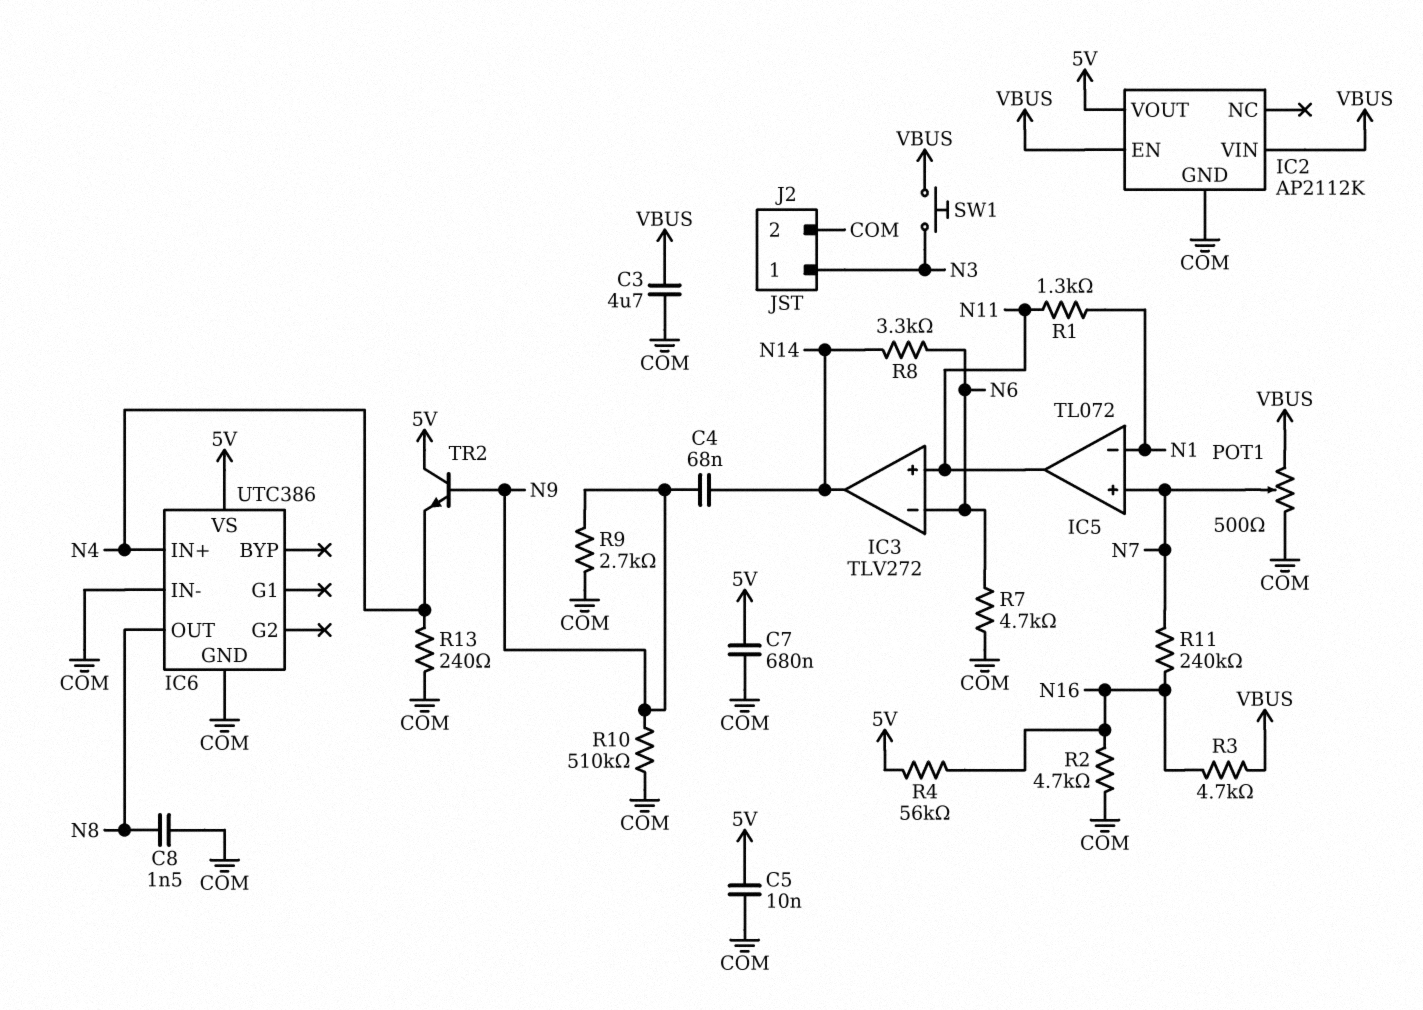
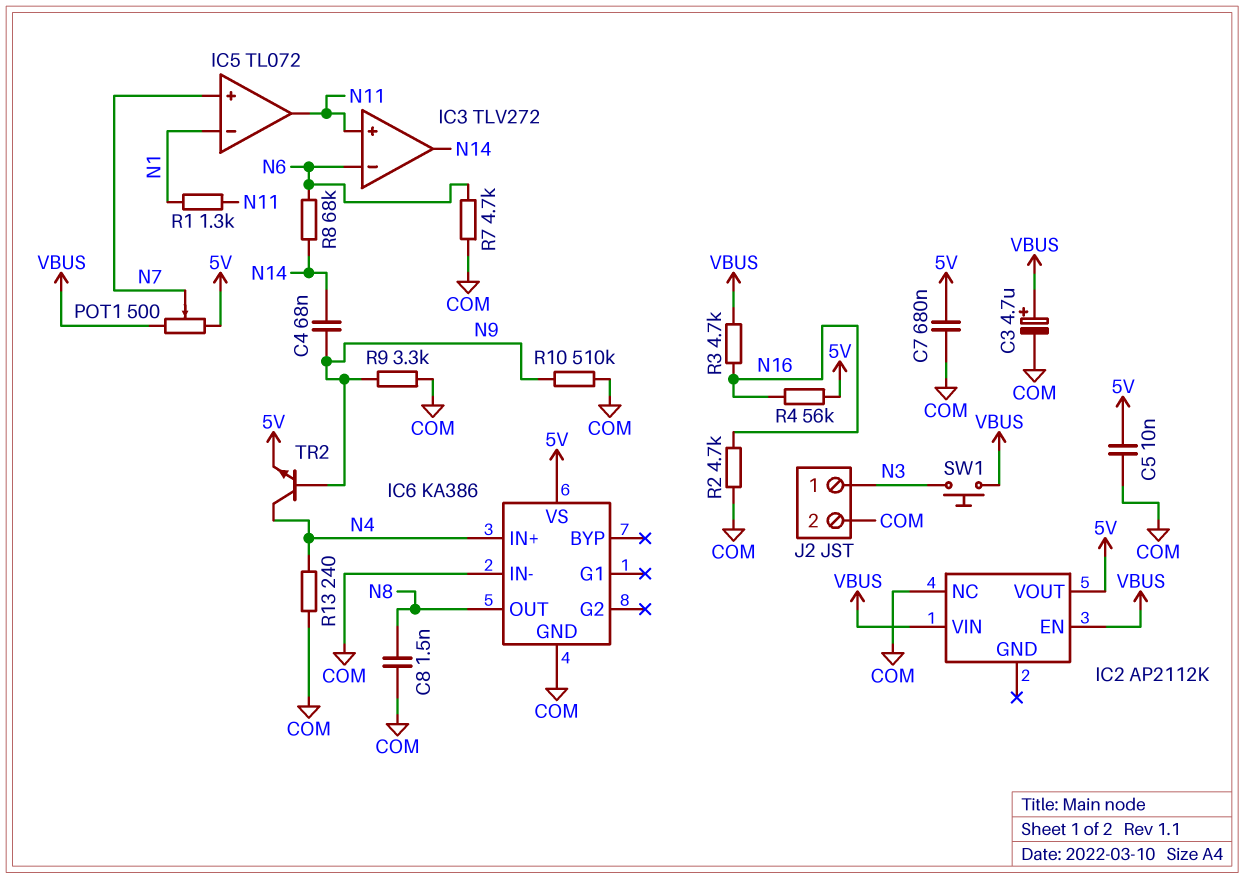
C3: 4.7uF (COM, VBUS) -> 4.7uF (plus VBUS, minus COM)
IC2 pin GND: COM -> none
IC2 pin NC: none -> COM
IC6: UTC386 -> KA386
POT1: 500 (COM, VBUS, wiper N7) -> 500 (5V, VBUS, wiper N7)
R8: 3.3k (N6, N14) -> 68k (N6, N14)
R9: 2.7k (COM, N9) -> 3.3k (COM, N9)
R11: 240k (N7, N16) -> none
TR2: NPN (B N9, C 5V, E N4) -> NPN (B N9, C N4, E 5V)

